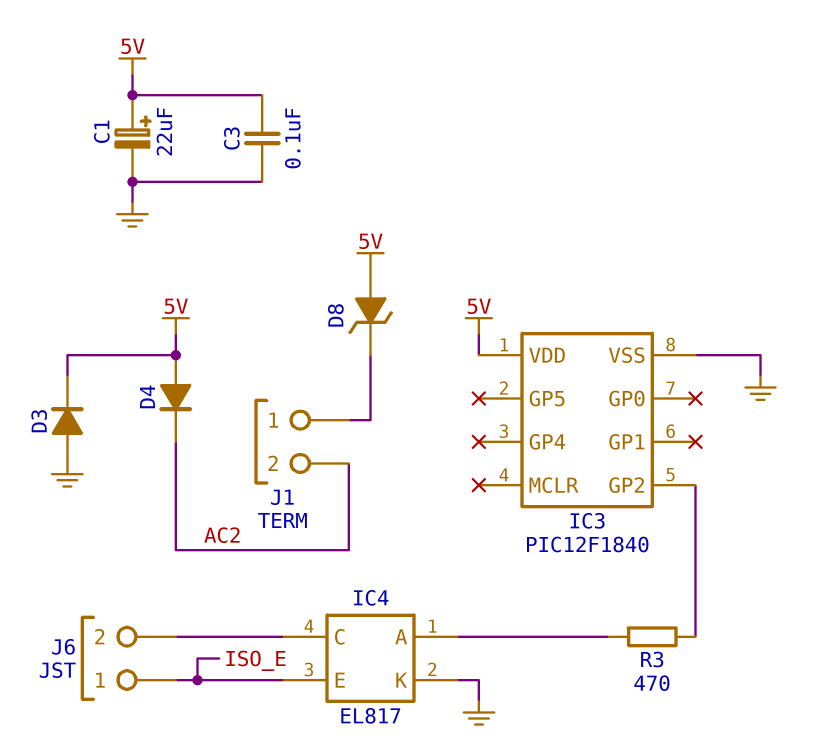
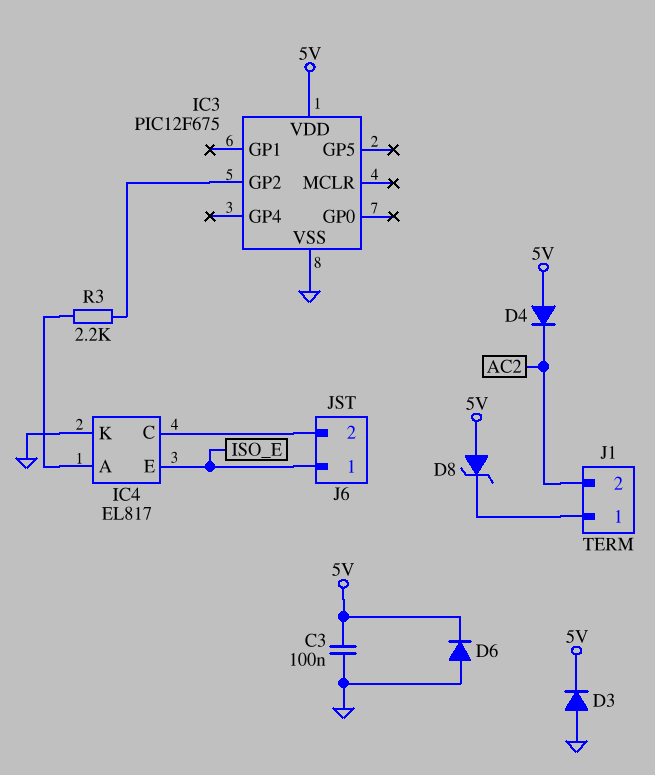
C1: 22uF (plus 5V, minus GND) -> none
D6: none -> diode (A GND, K 5V)
IC3: PIC12F1840 -> PIC12F675
R3: 470 (IC3/GP2, IC4/A) -> 2.2k (IC3/GP2, IC4/A)

